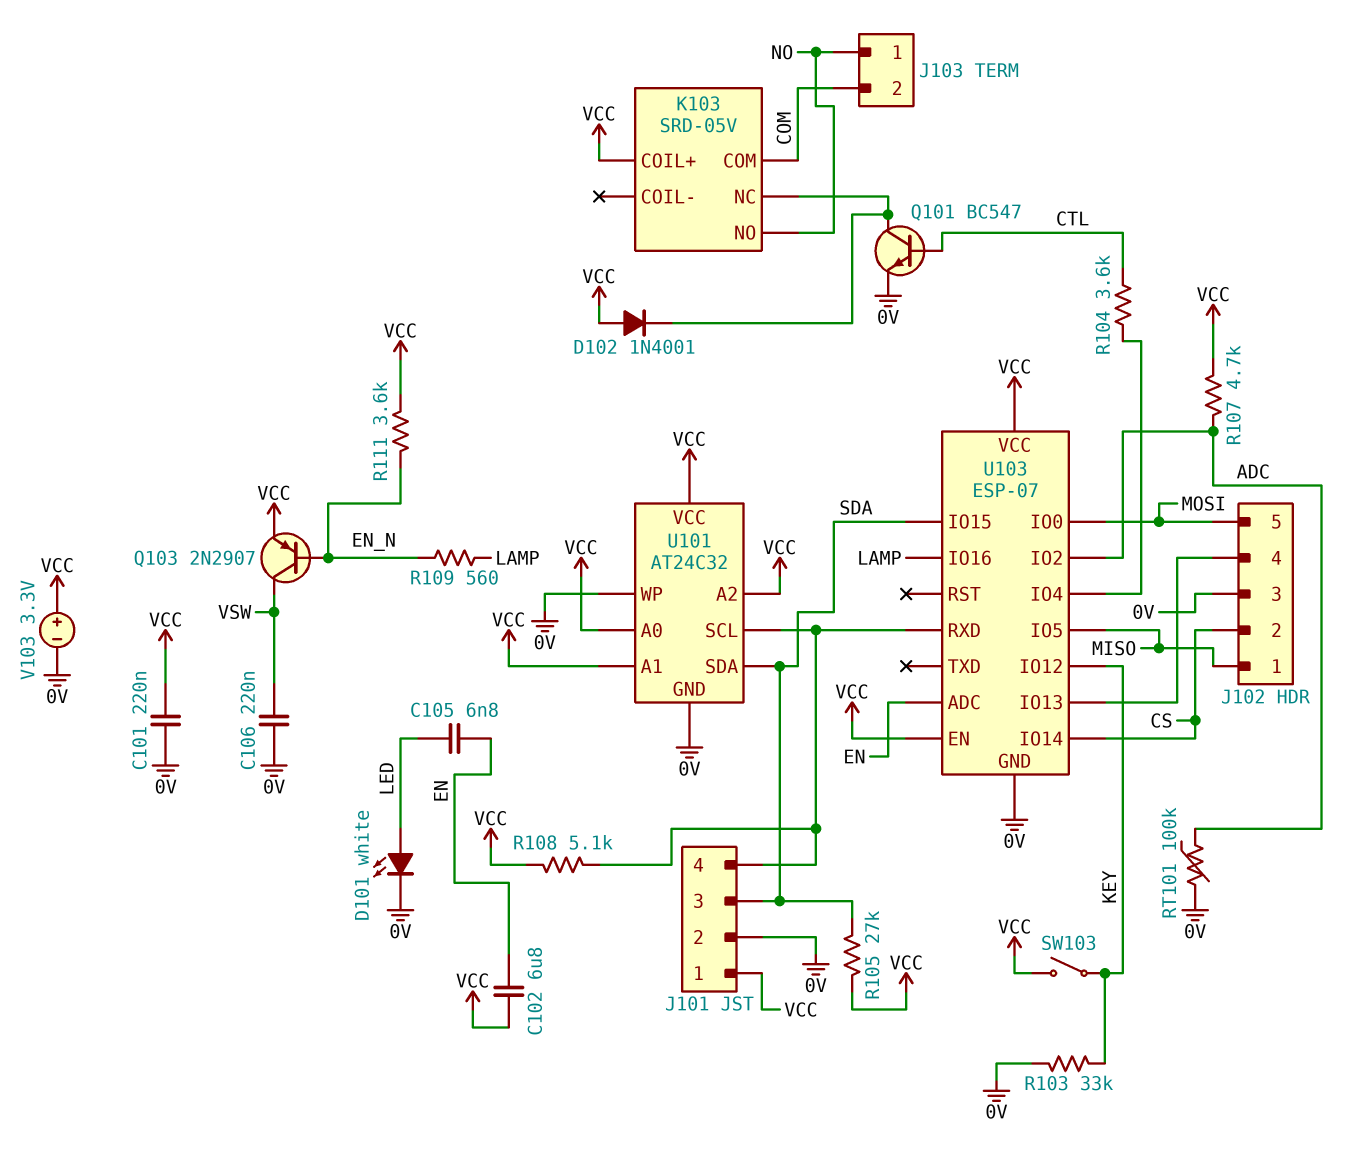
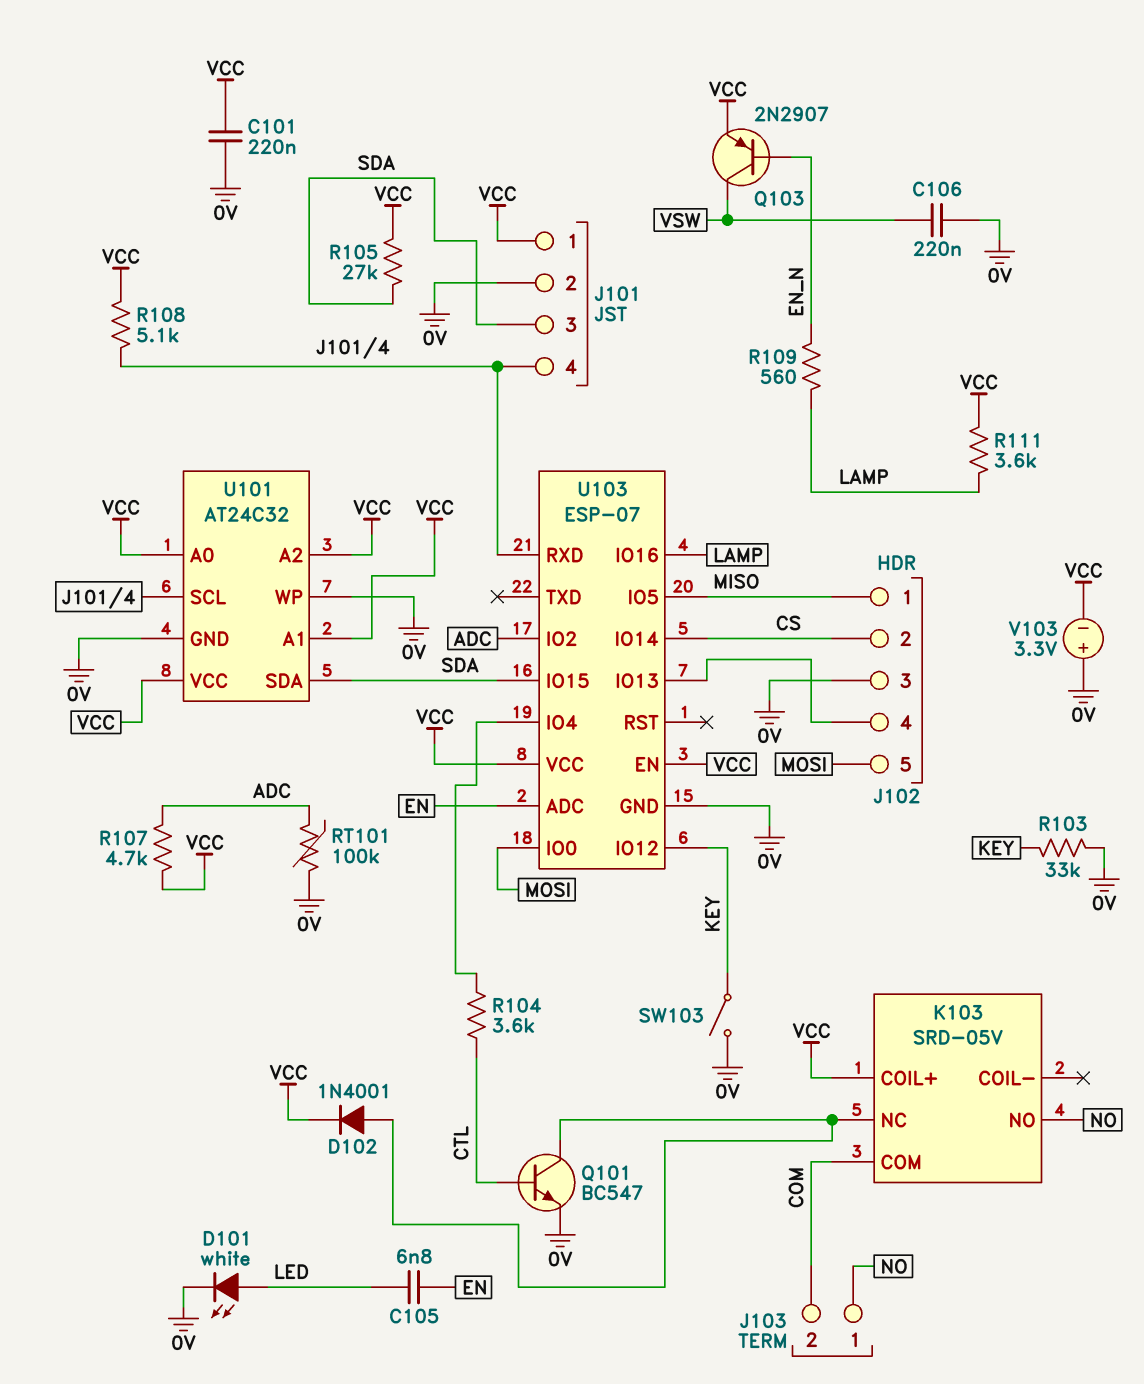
C102: 6.8uF (EN, VCC) -> none
D102: diode 1N4001 (A VCC, K K103/NC) -> diode 1N4001 (A K103/NC, K VCC)
R111: 3.6k (EN_N, VCC) -> 3.6k (LAMP, VCC)
SW103: switch (KEY, VCC) -> switch (0V, KEY)
V103: 3.3V (plus VCC, minus 0V) -> 3.3V (plus 0V, minus VCC)

